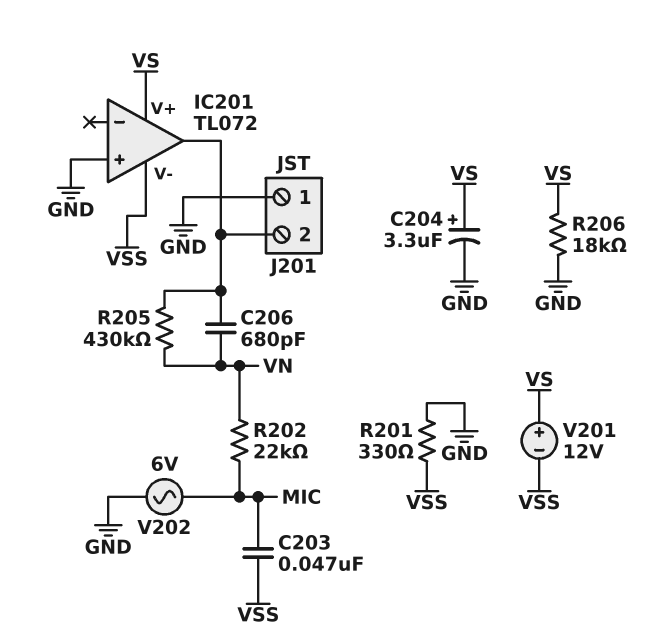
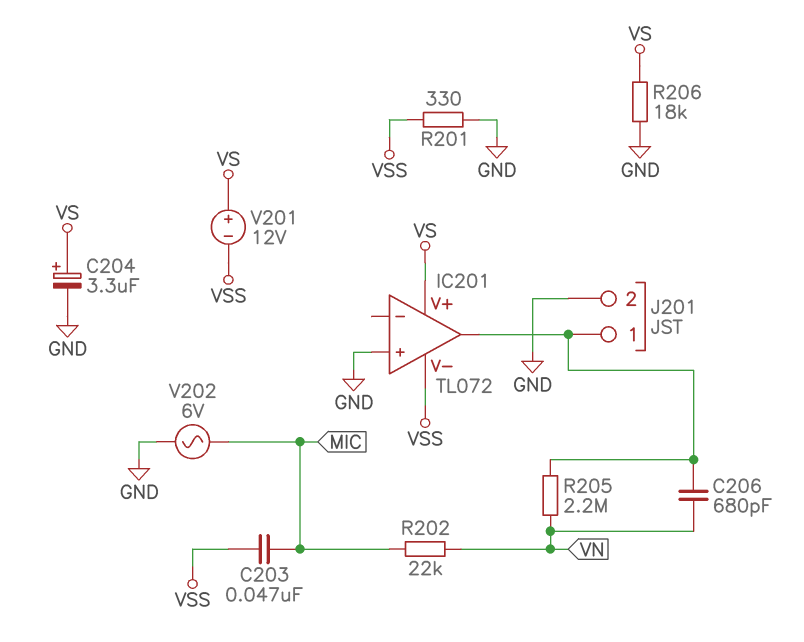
J201 pin 1: GND -> IC201/out
J201 pin 2: IC201/out -> GND
R205: 430k (IC201/out, VN) -> 2.2M (IC201/out, VN)

